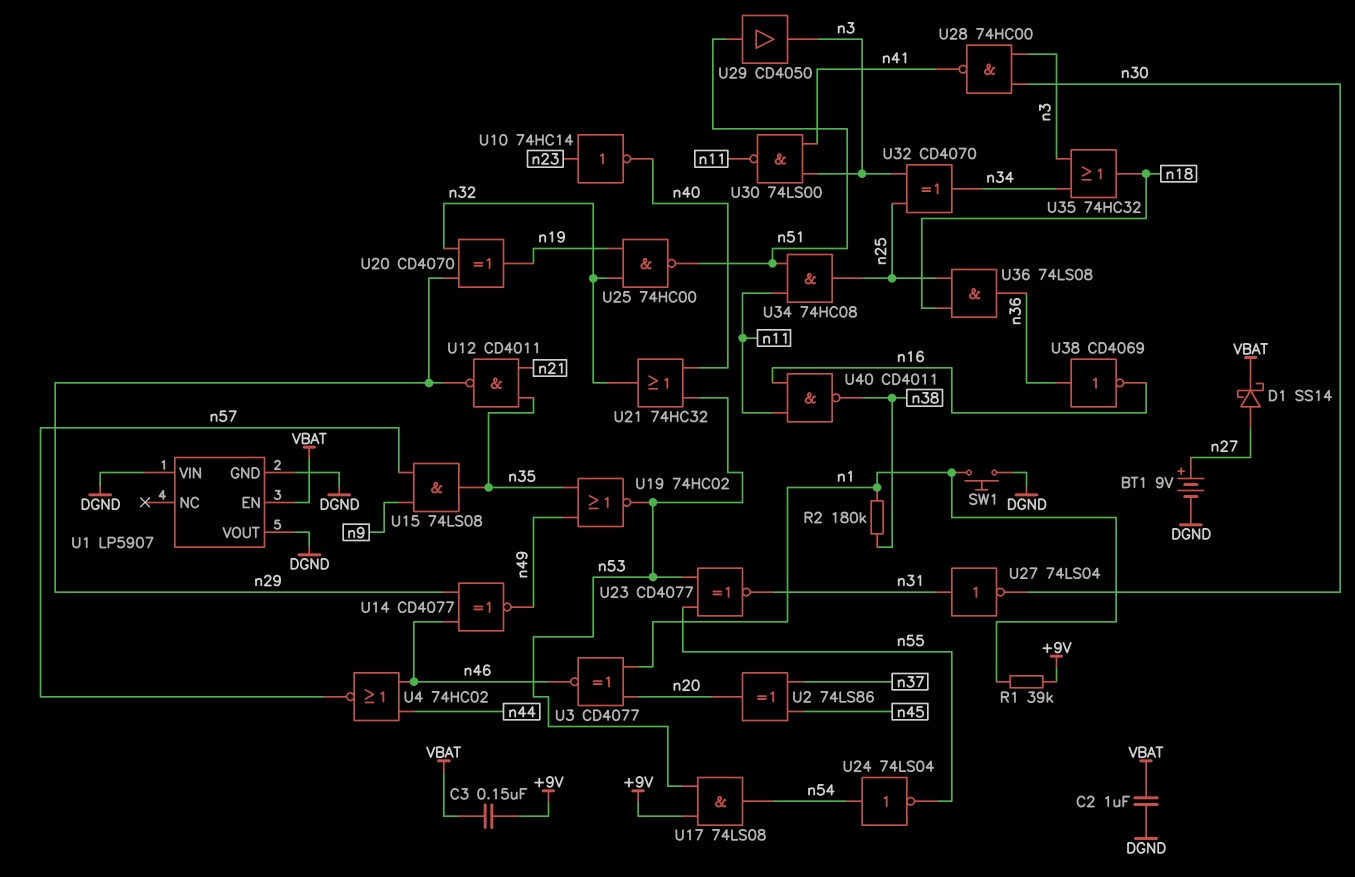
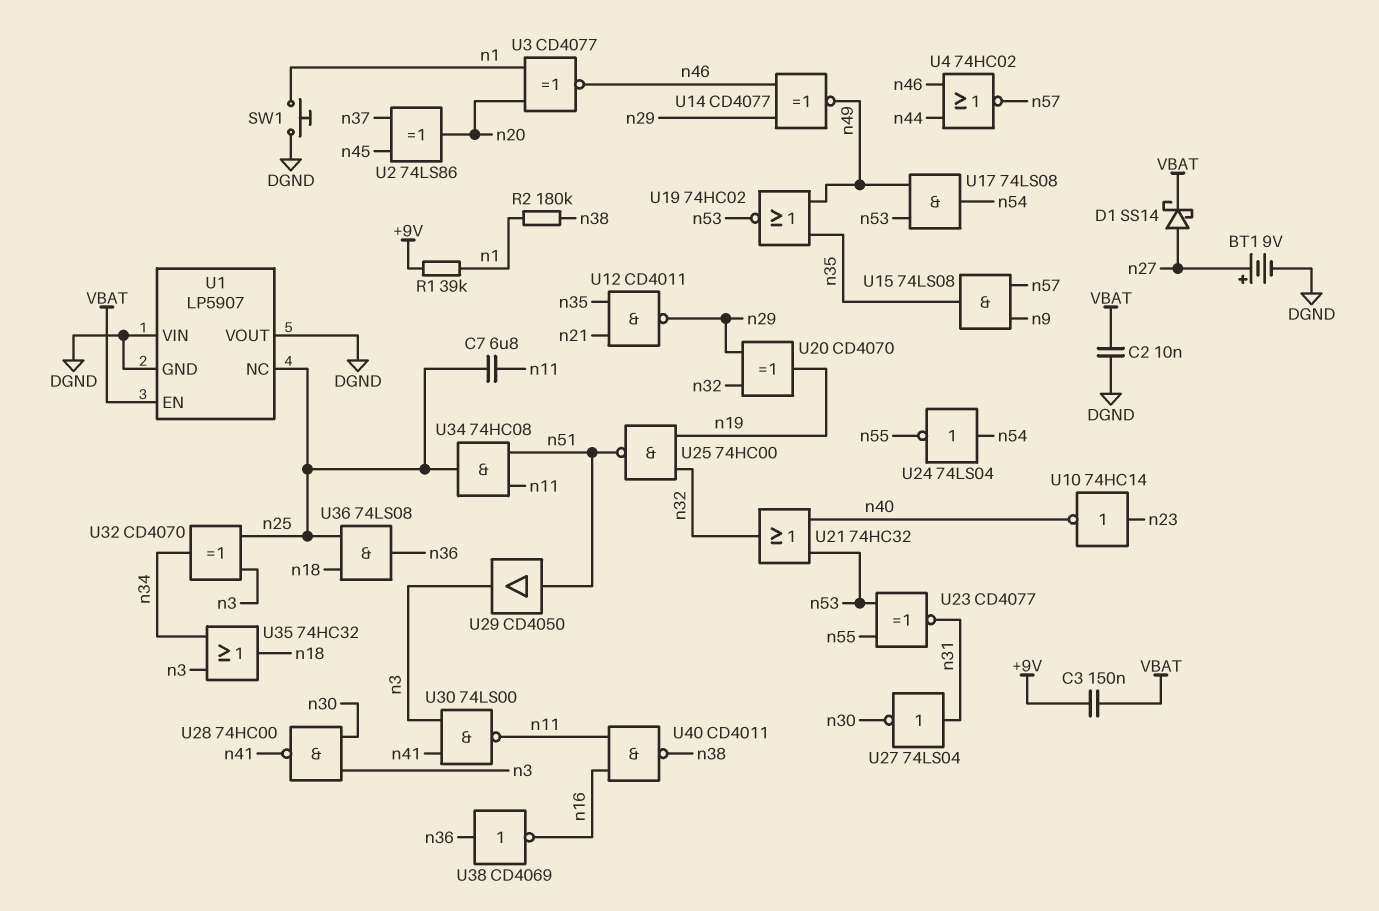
C2: 1uF (DGND, VBAT) -> 10nF (DGND, VBAT)
C7: none -> 6.8uF (n11, n25)
U1 pin NC: none -> n25
U17: AND 74LS08 (in +9V, in n53, out n54) -> AND 74LS08 (in n49, in n53, out n54)

